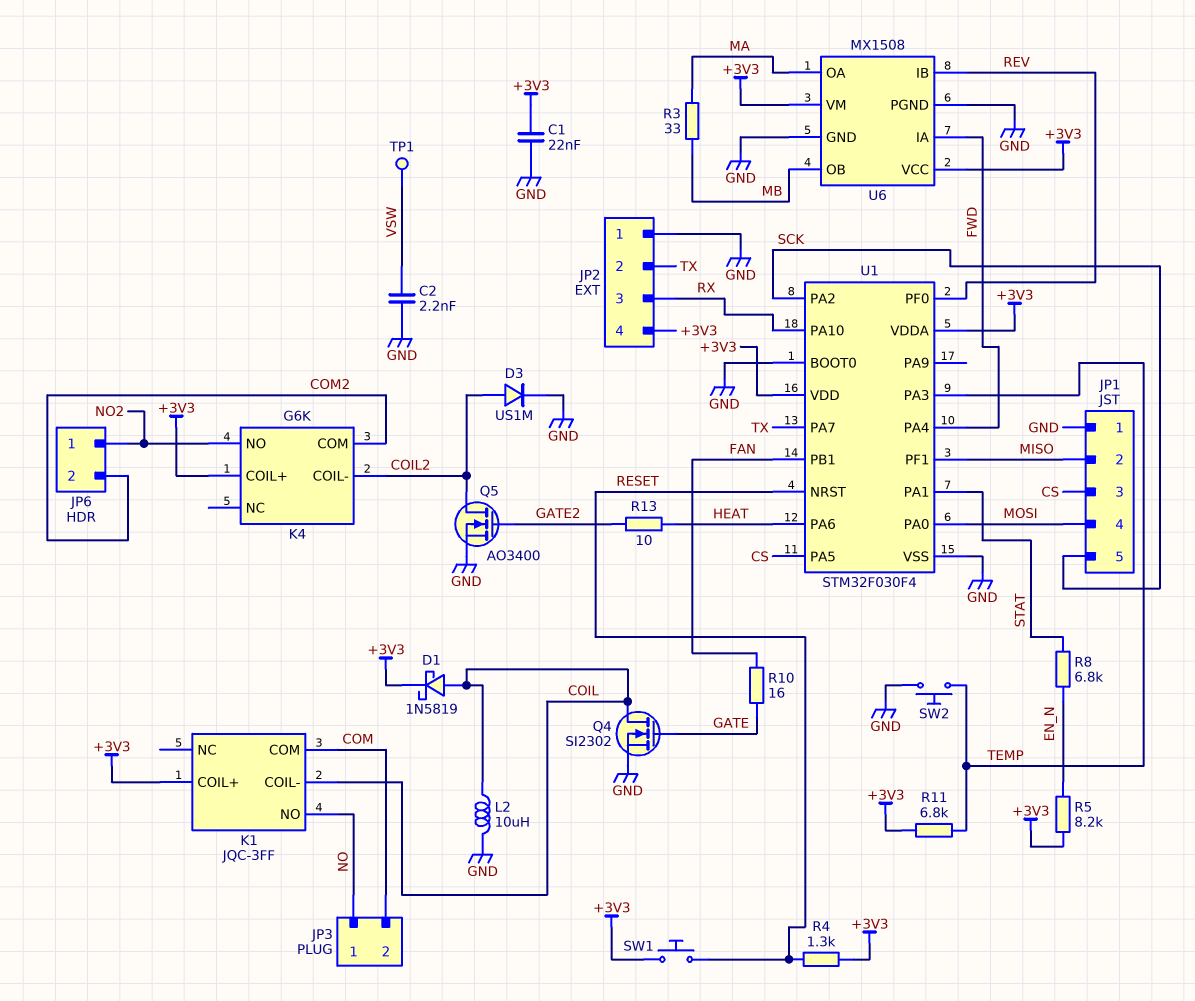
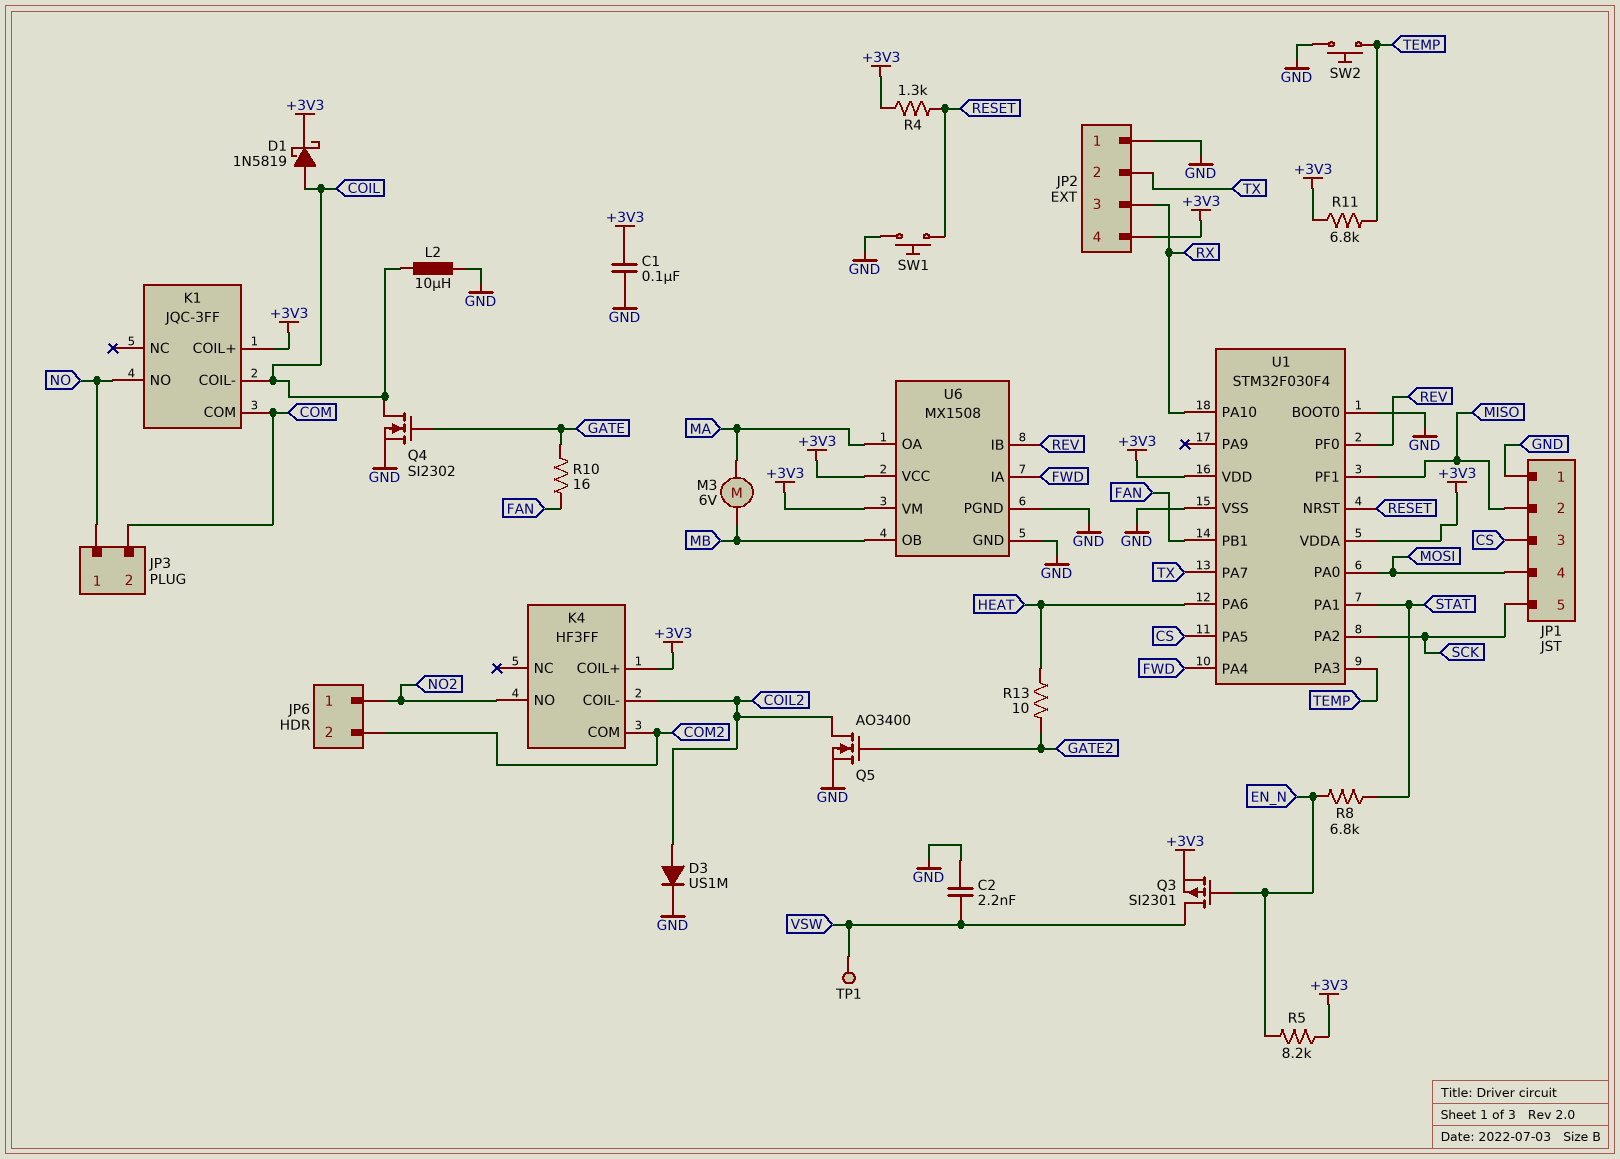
C1: 22nF (+3V3, GND) -> 100nF (+3V3, GND)
K4: G6K -> HF3FF
M3: none -> motor 6V (MA, MB)
Q3: none -> PMOS SI2301 (G EN_N, D VSW, S +3V3)
R3: 33 (MA, MB) -> none
SW1: button (+3V3, RESET) -> button (GND, RESET)

